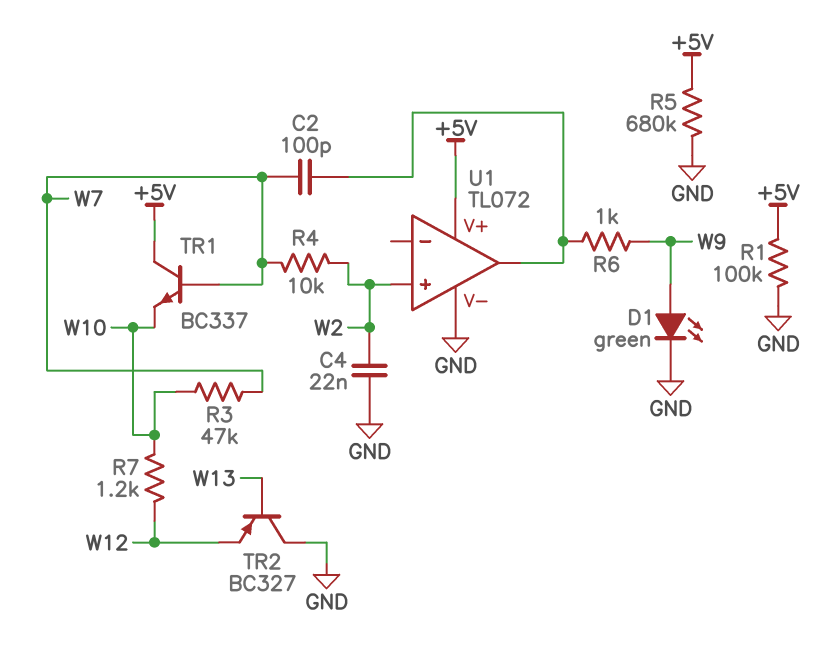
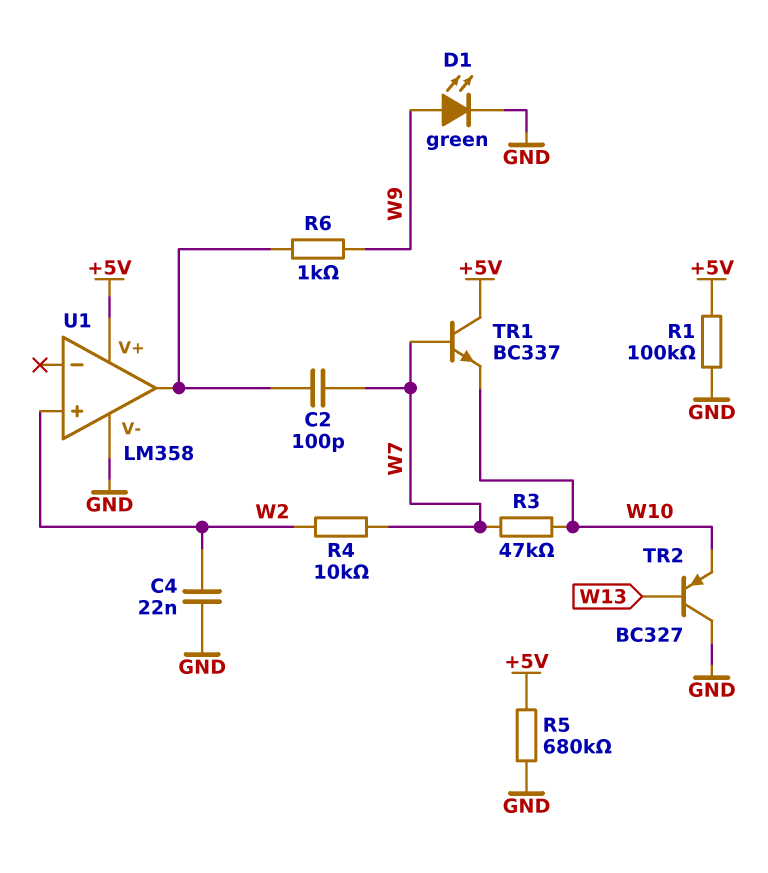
R7: 1.2k (W10, W12) -> none
TR2: PNP BC327 (B W13, C GND, E W12) -> PNP BC327 (B W13, C GND, E W10)
U1: TL072 -> LM358

